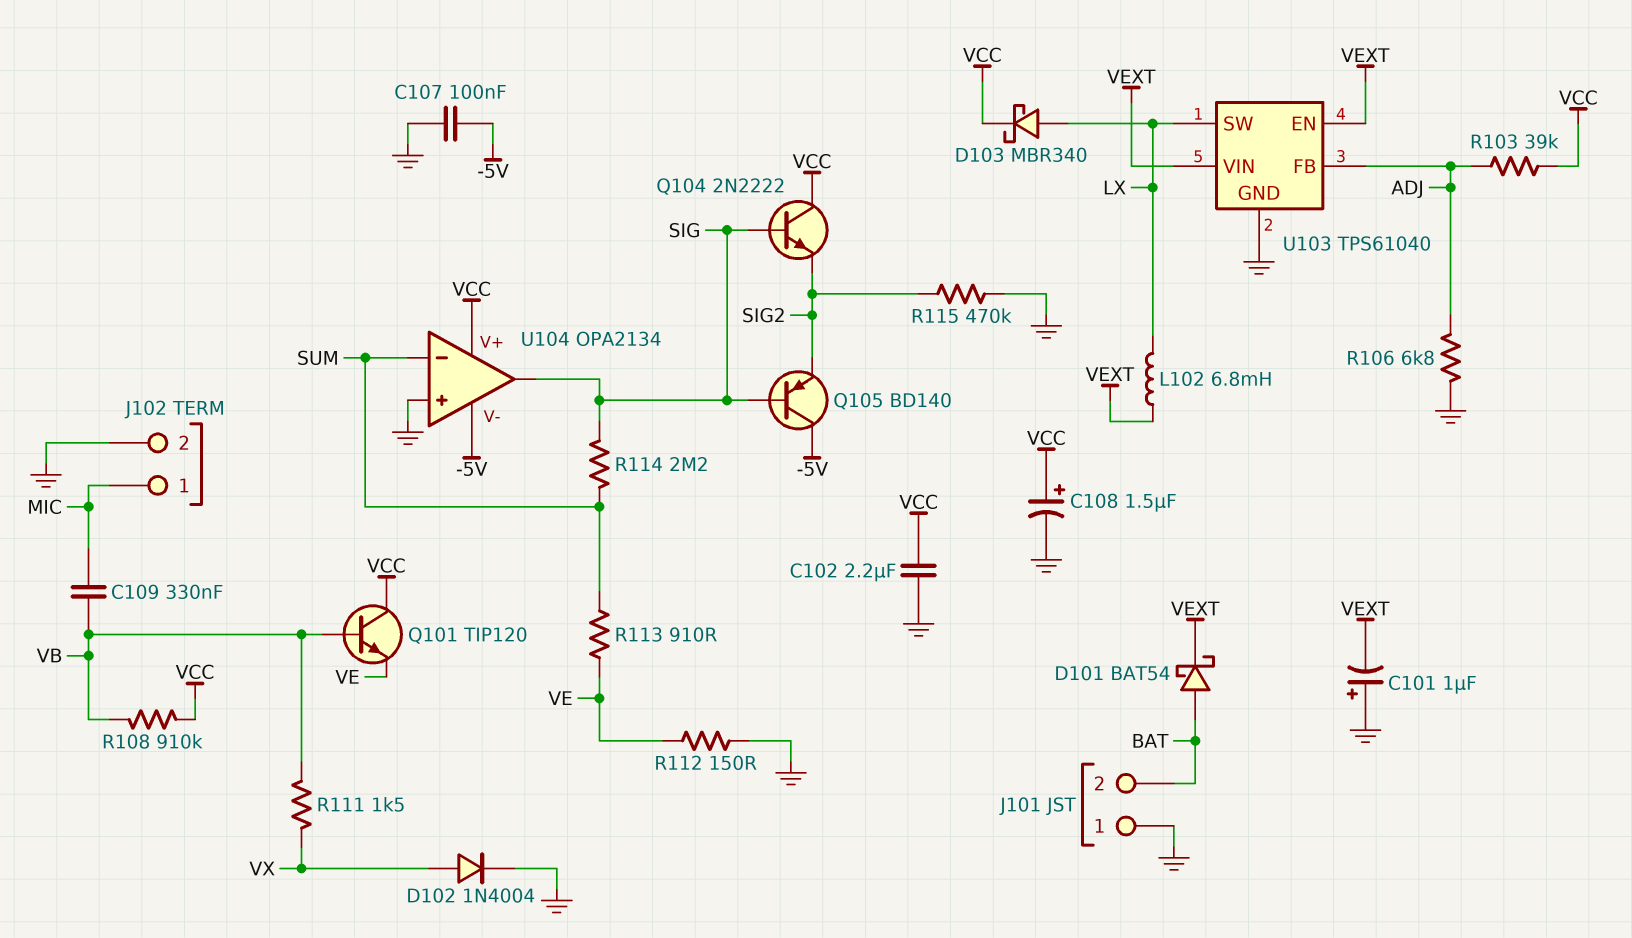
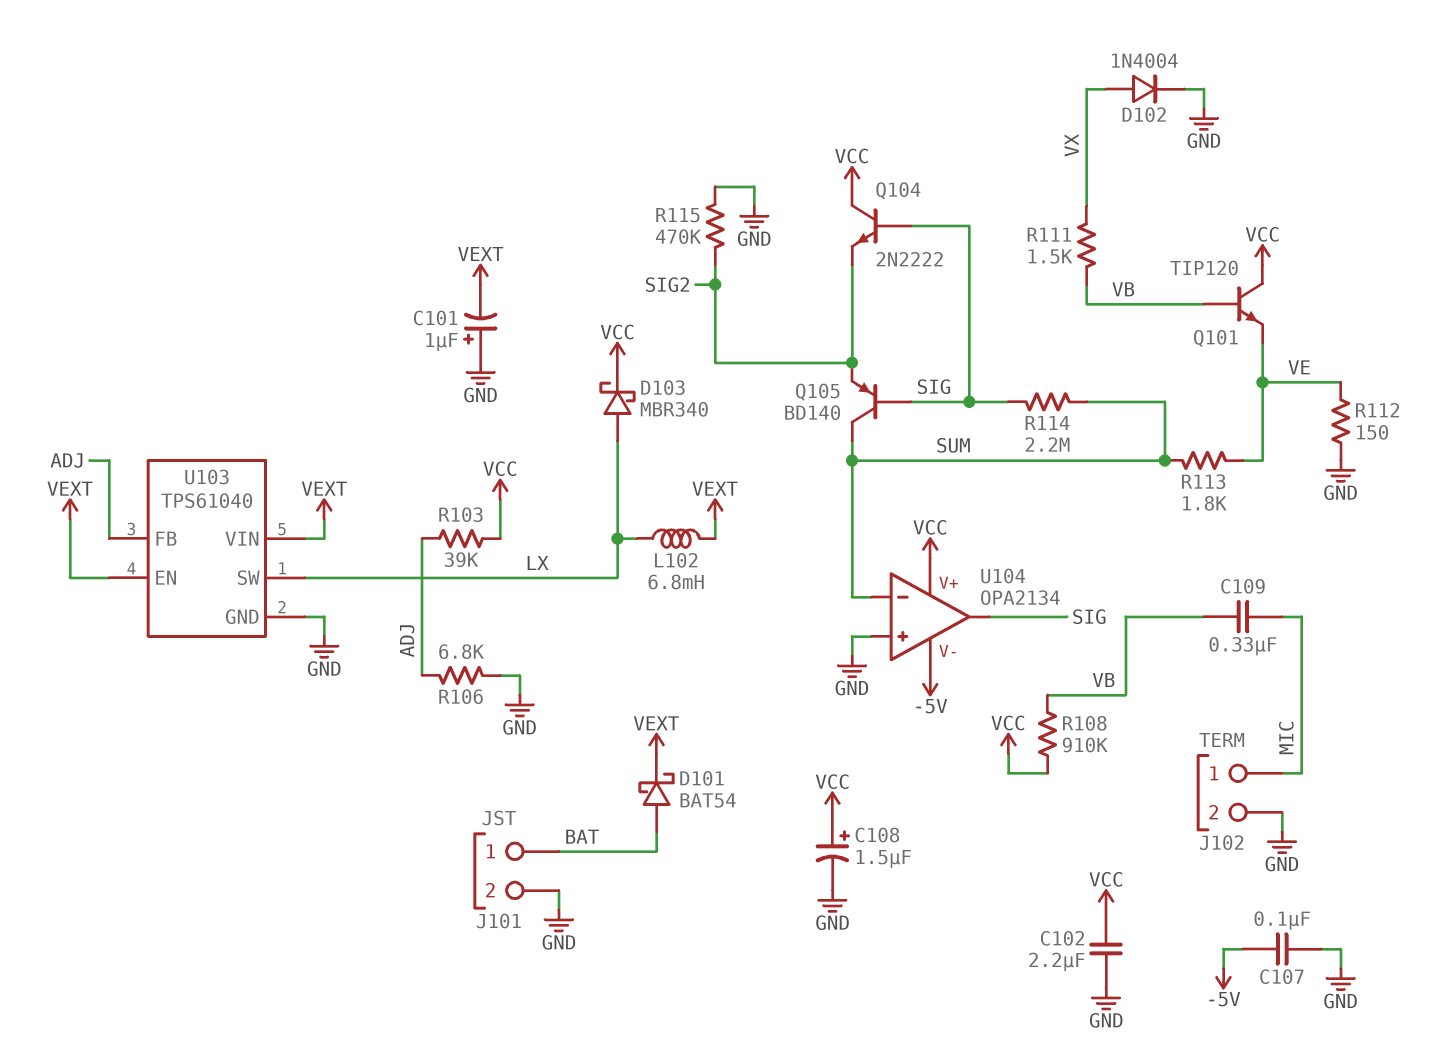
J101 pin 1: GND -> BAT
J101 pin 2: BAT -> GND
Q105: PNP BD140 (B SIG, C -5V, E SIG2) -> PNP BD140 (B SIG, C SUM, E SIG2)
R113: 910 (SUM, VE) -> 1.8k (SUM, VE)

